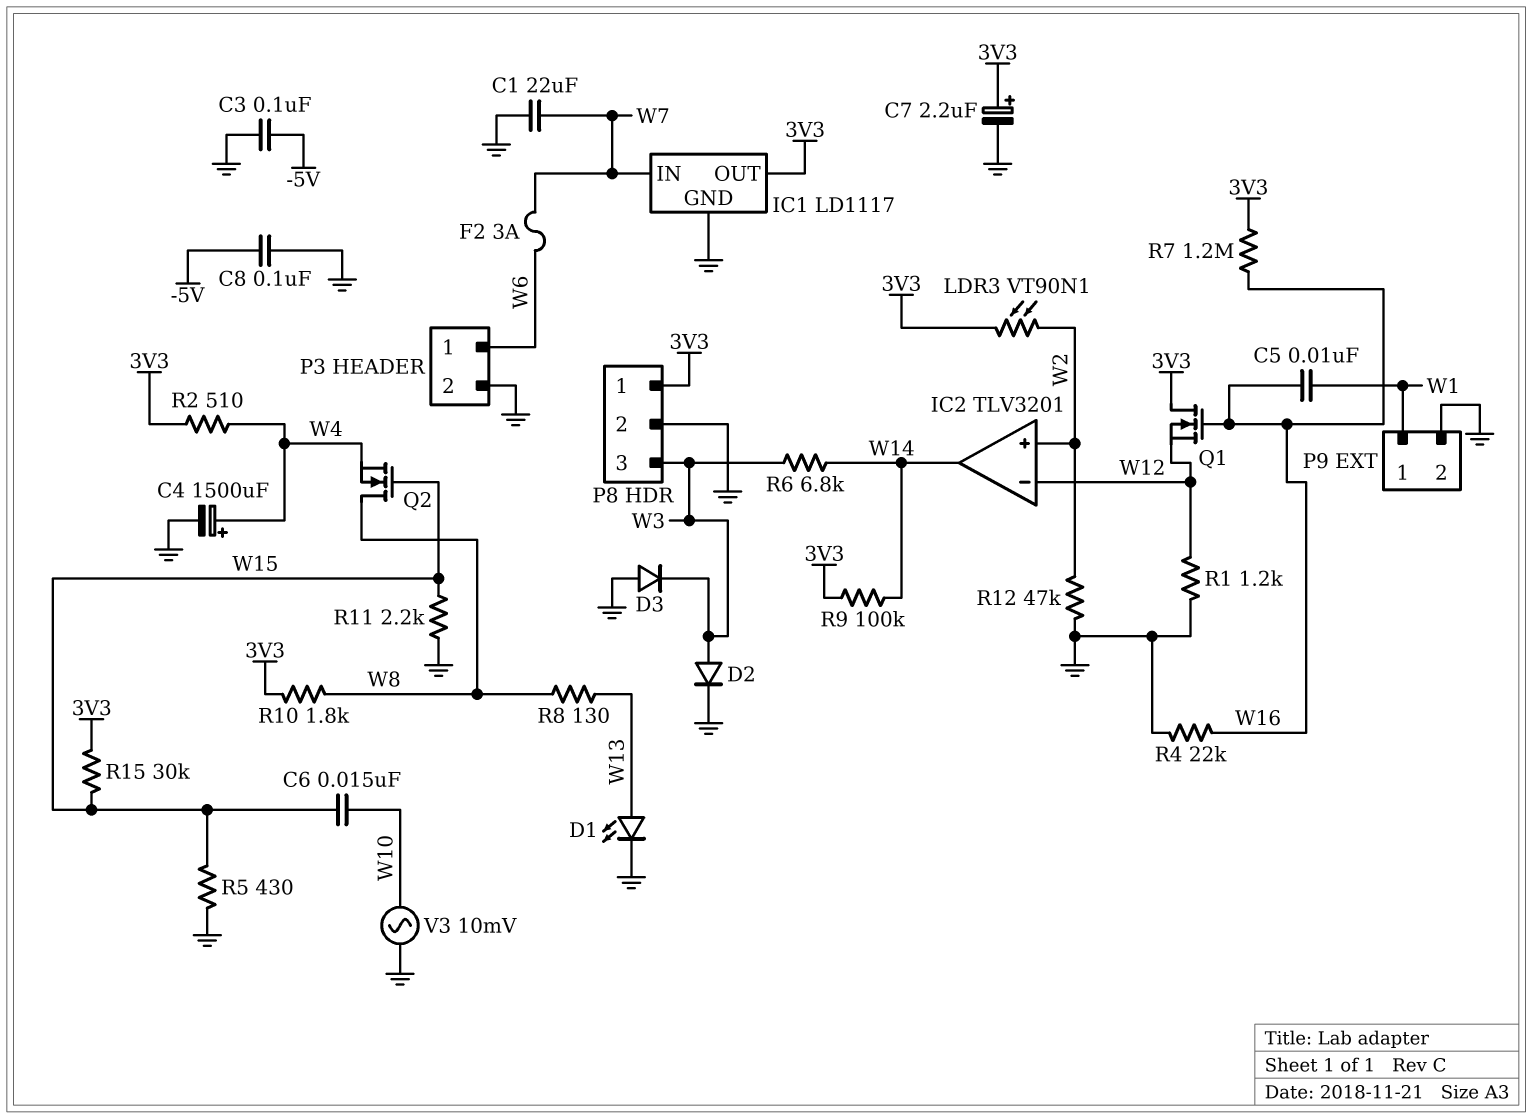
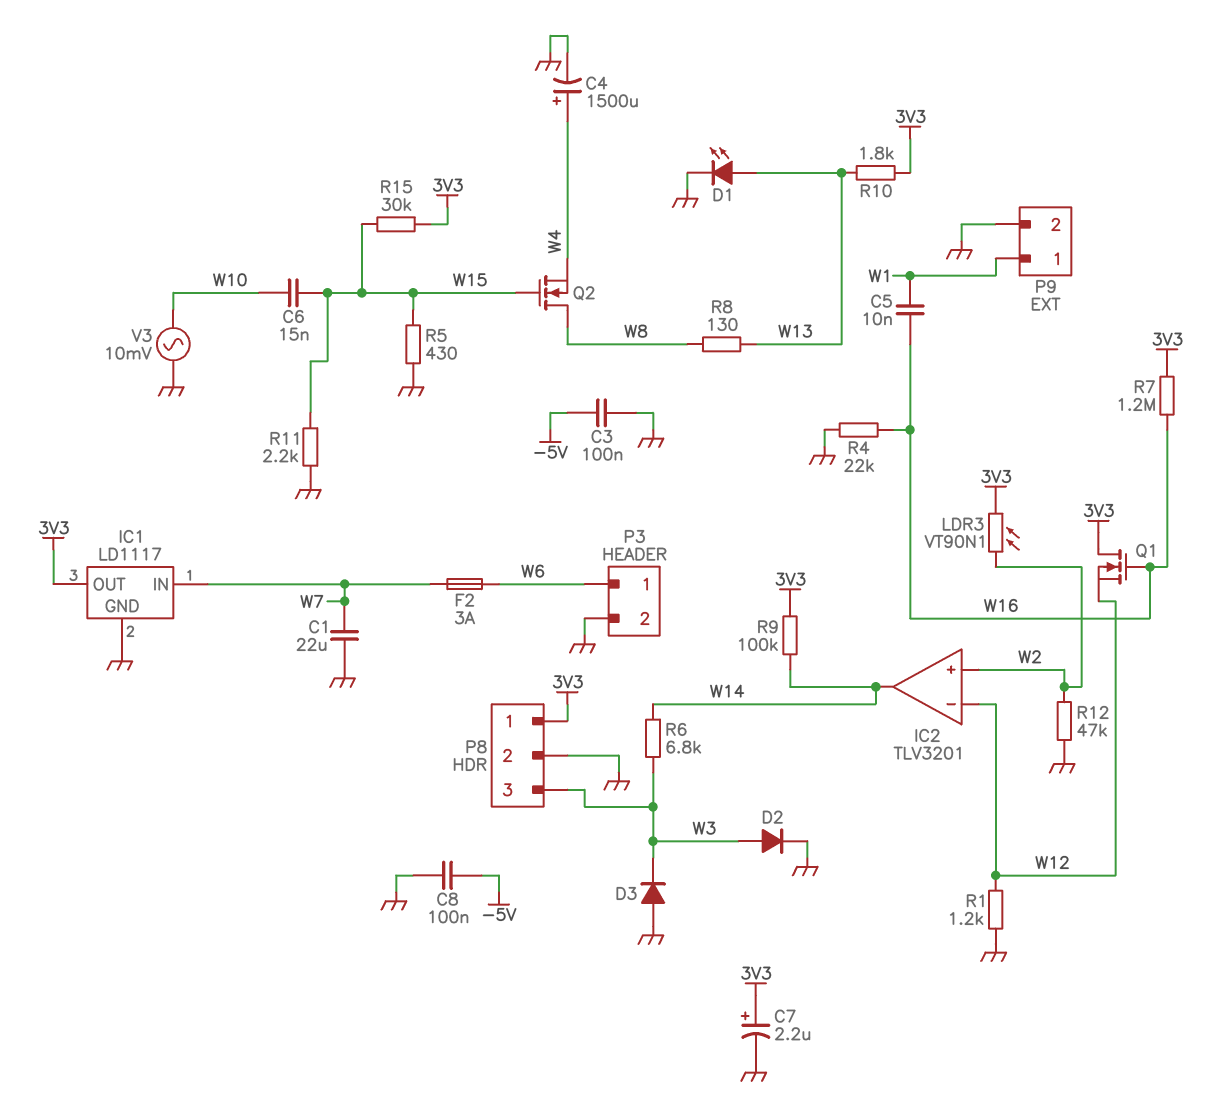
R2: 510 (3V3, W4) -> none
R10: 1.8k (3V3, W8) -> 1.8k (3V3, W13)

